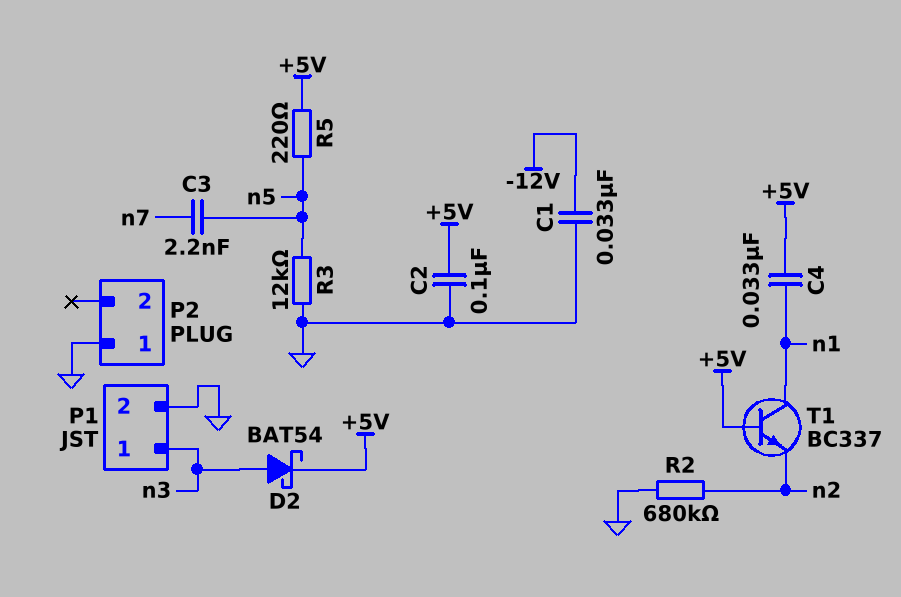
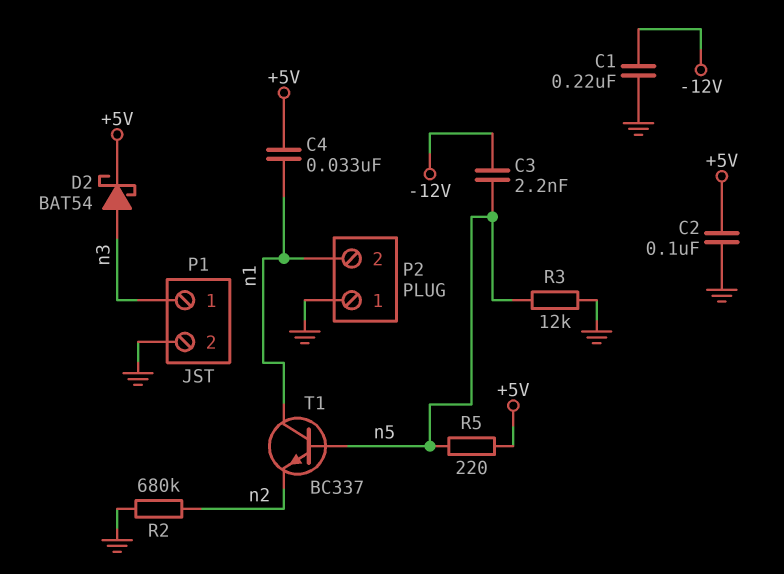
C1: 33nF (-12V, GND) -> 220nF (-12V, GND)
C3: 2.2nF (n5, n7) -> 2.2nF (-12V, n5)
P2 pin 2: none -> n1
T1: NPN BC337 (B +5V, C n1, E n2) -> NPN BC337 (B n5, C n1, E n2)

